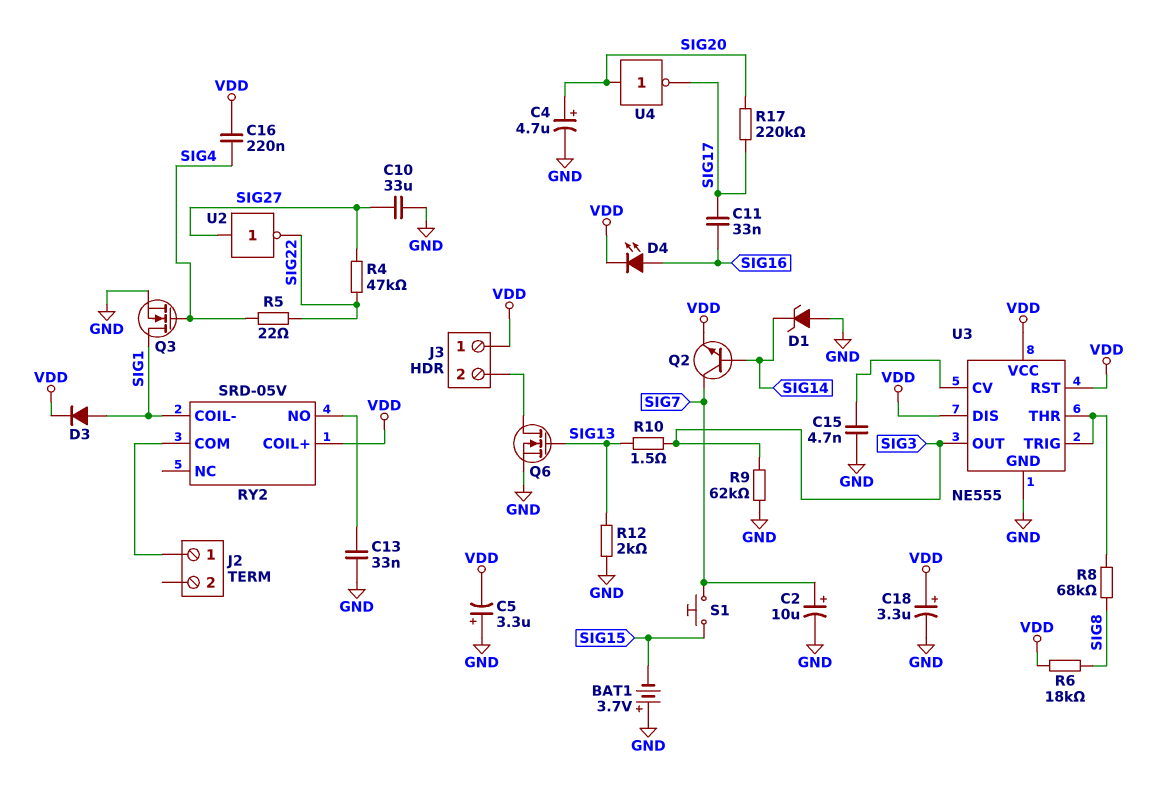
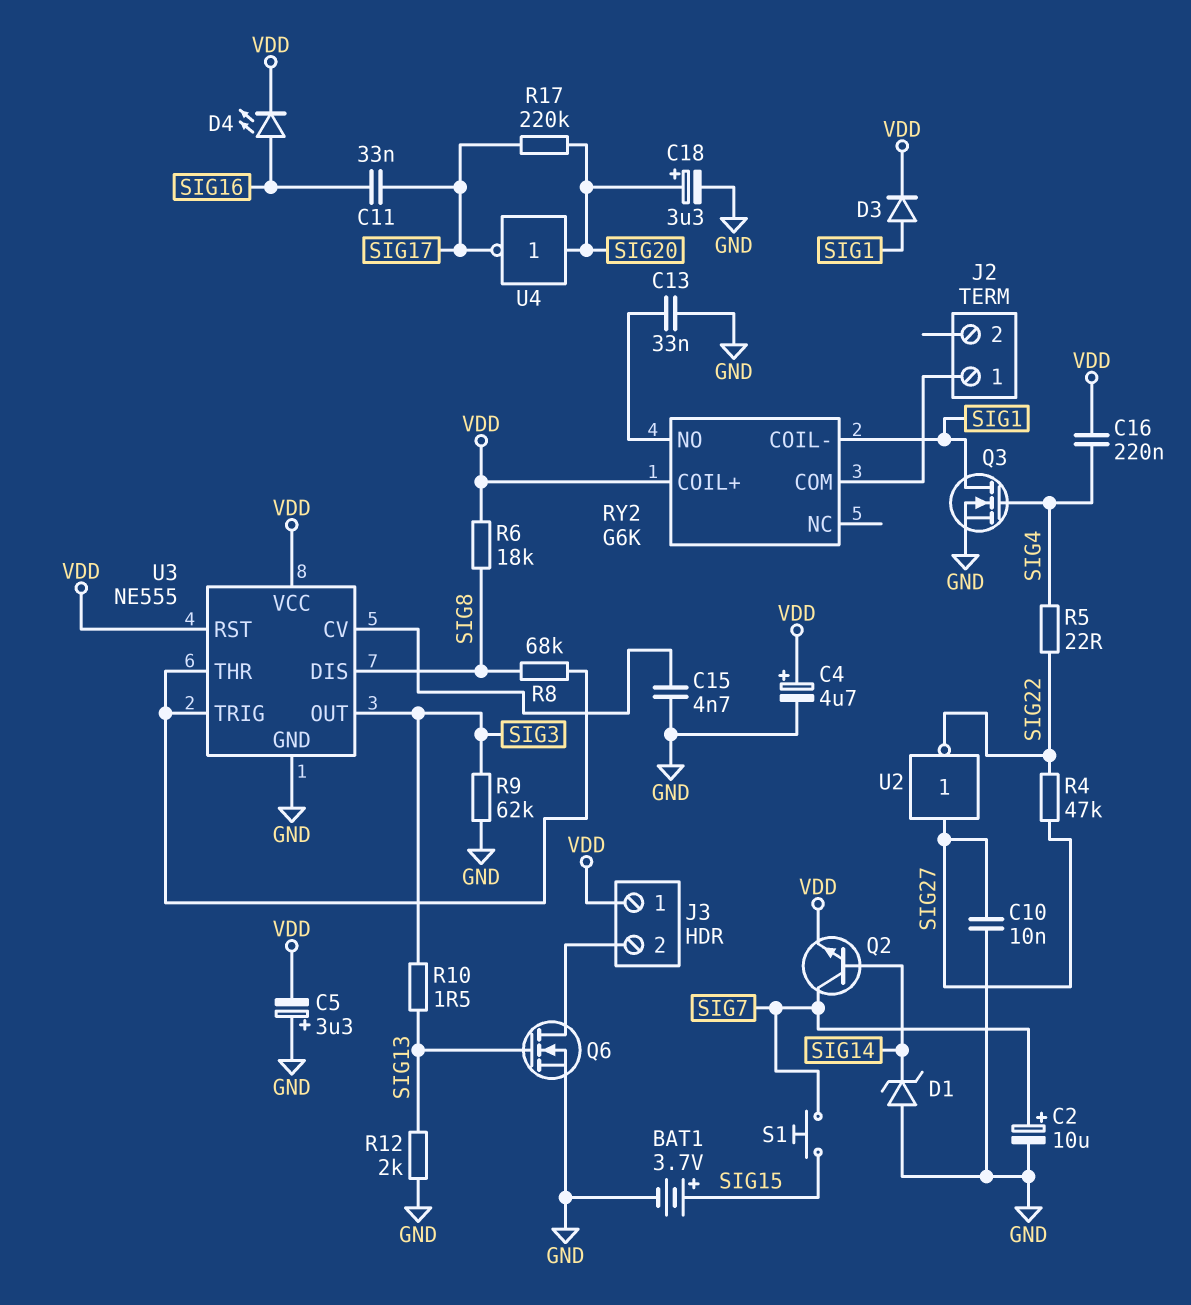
BAT1: 3.7V (plus GND, minus SIG15) -> 3.7V (plus SIG15, minus GND)
C4: 4.7uF (plus SIG20, minus GND) -> 4.7uF (plus VDD, minus GND)
C10: 33uF (GND, SIG27) -> 10nF (GND, SIG27)
C18: 3.3uF (plus VDD, minus GND) -> 3.3uF (plus SIG20, minus GND)
RY2: SRD-05V -> G6K
U3 pin DIS: VDD -> SIG8

